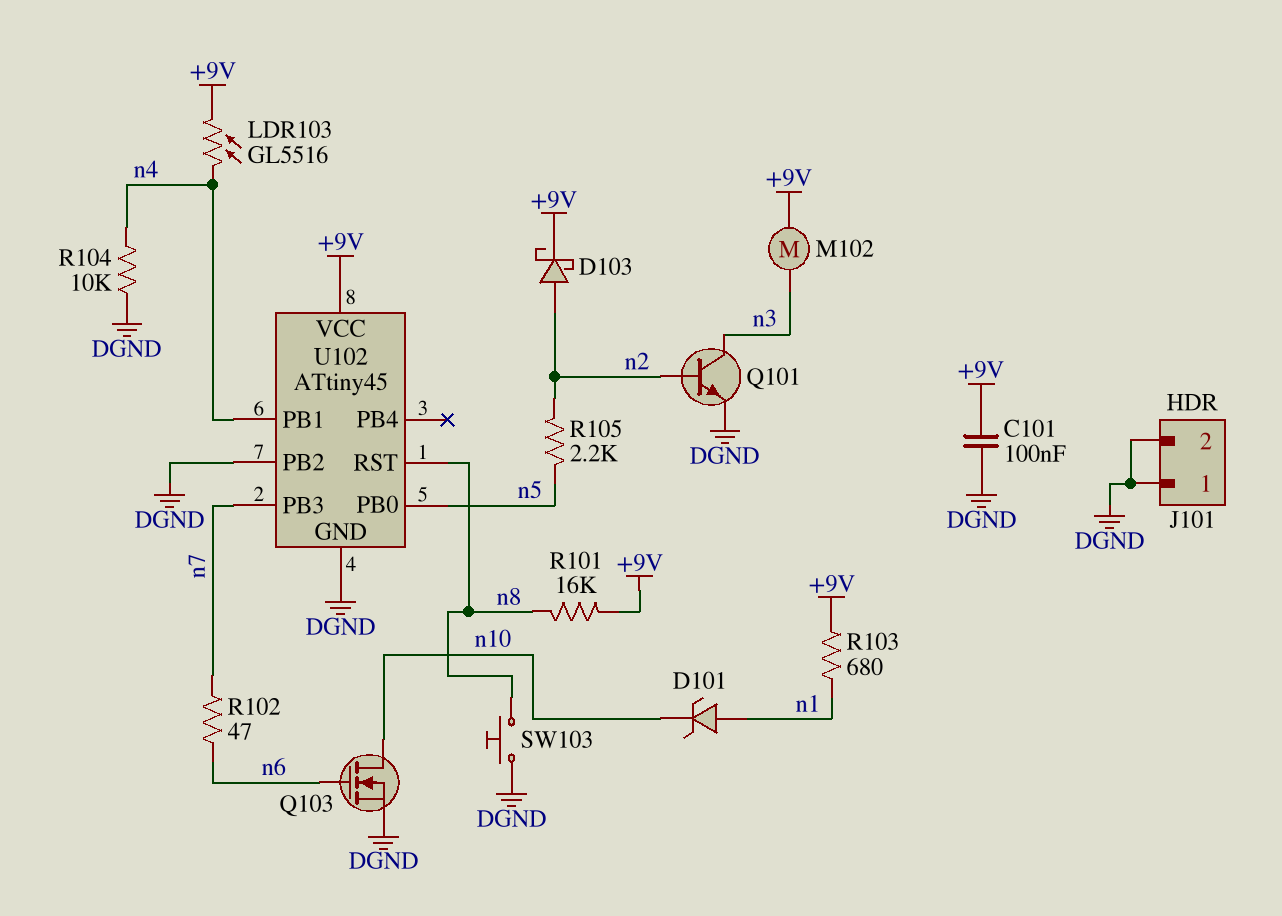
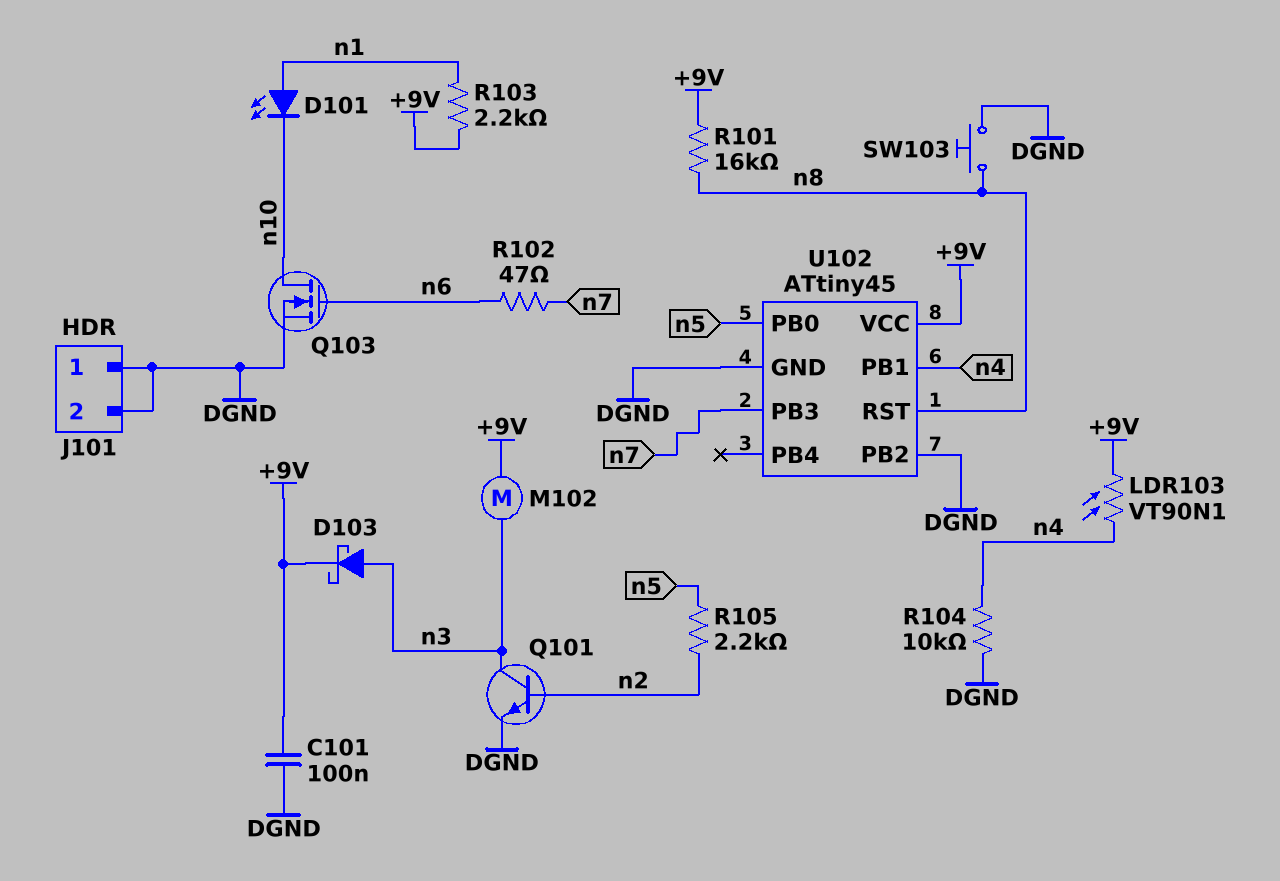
D101: zener (A n1, K n10) -> LED (A n1, K n10)
D103: schottky (A n2, K +9V) -> schottky (A n3, K +9V)
LDR103: GL5516 (+9V, n4) -> VT90N1 (+9V, n4)
R103: 680 (+9V, n1) -> 2.2k (+9V, n1)

